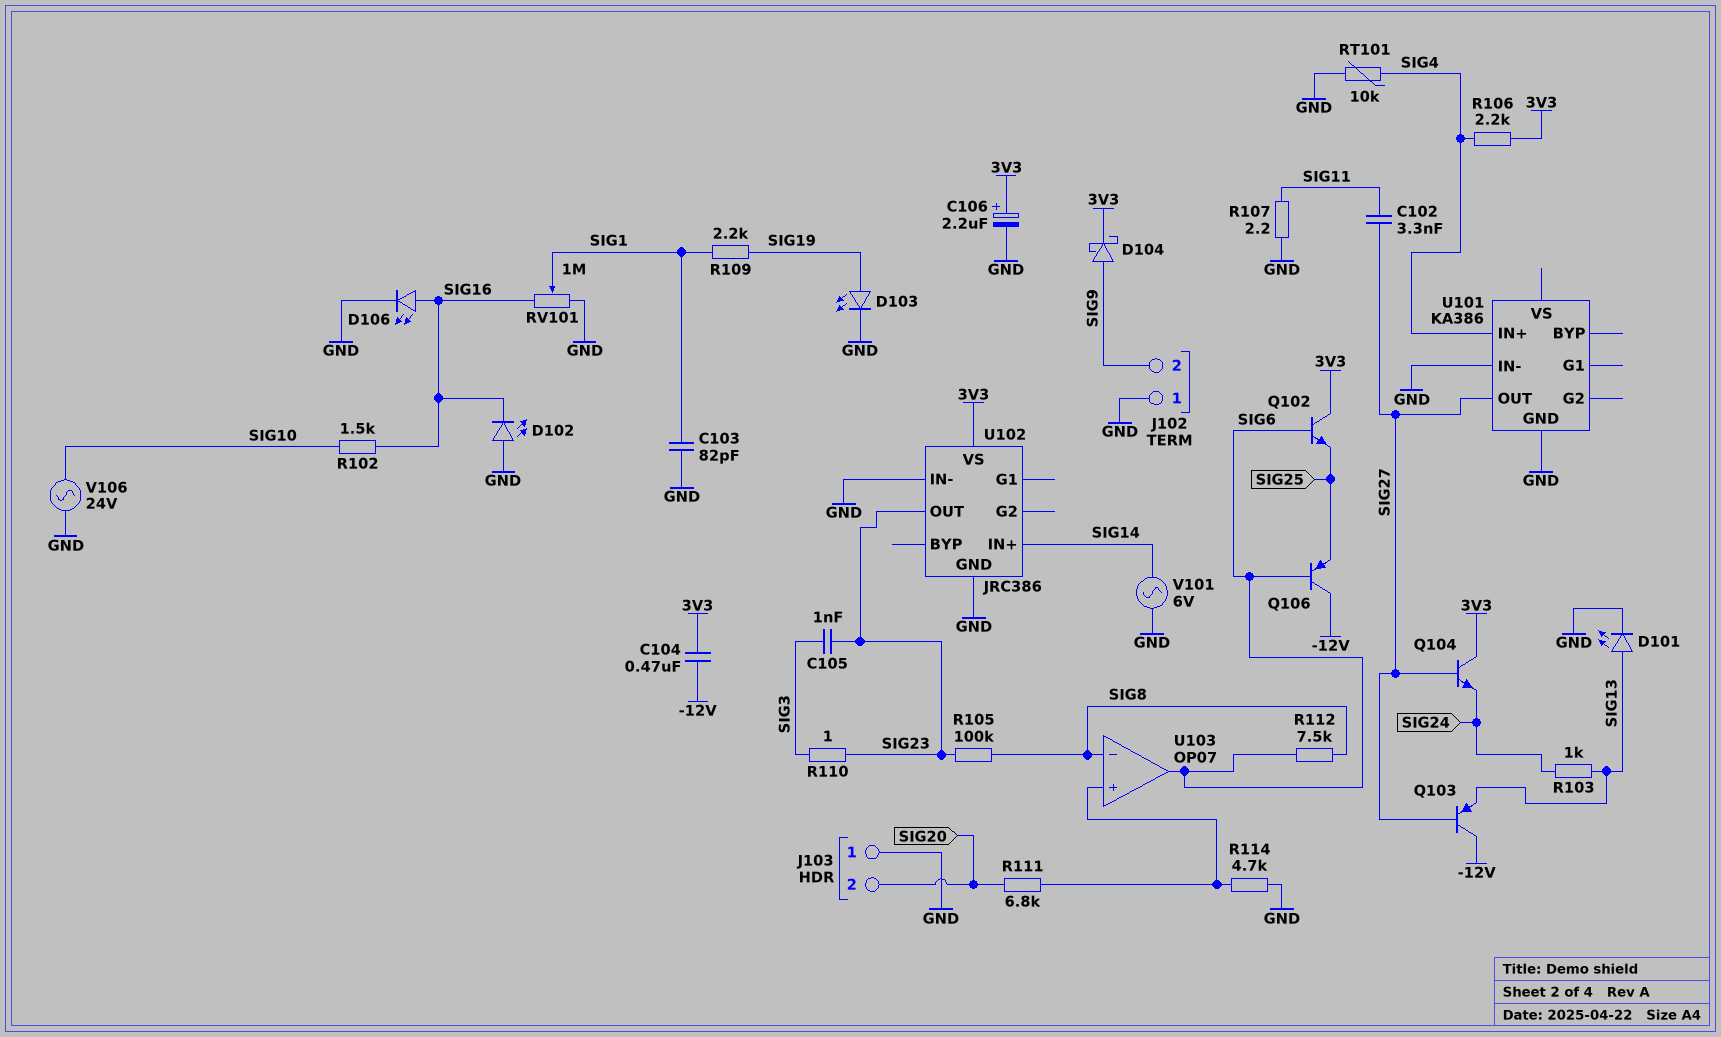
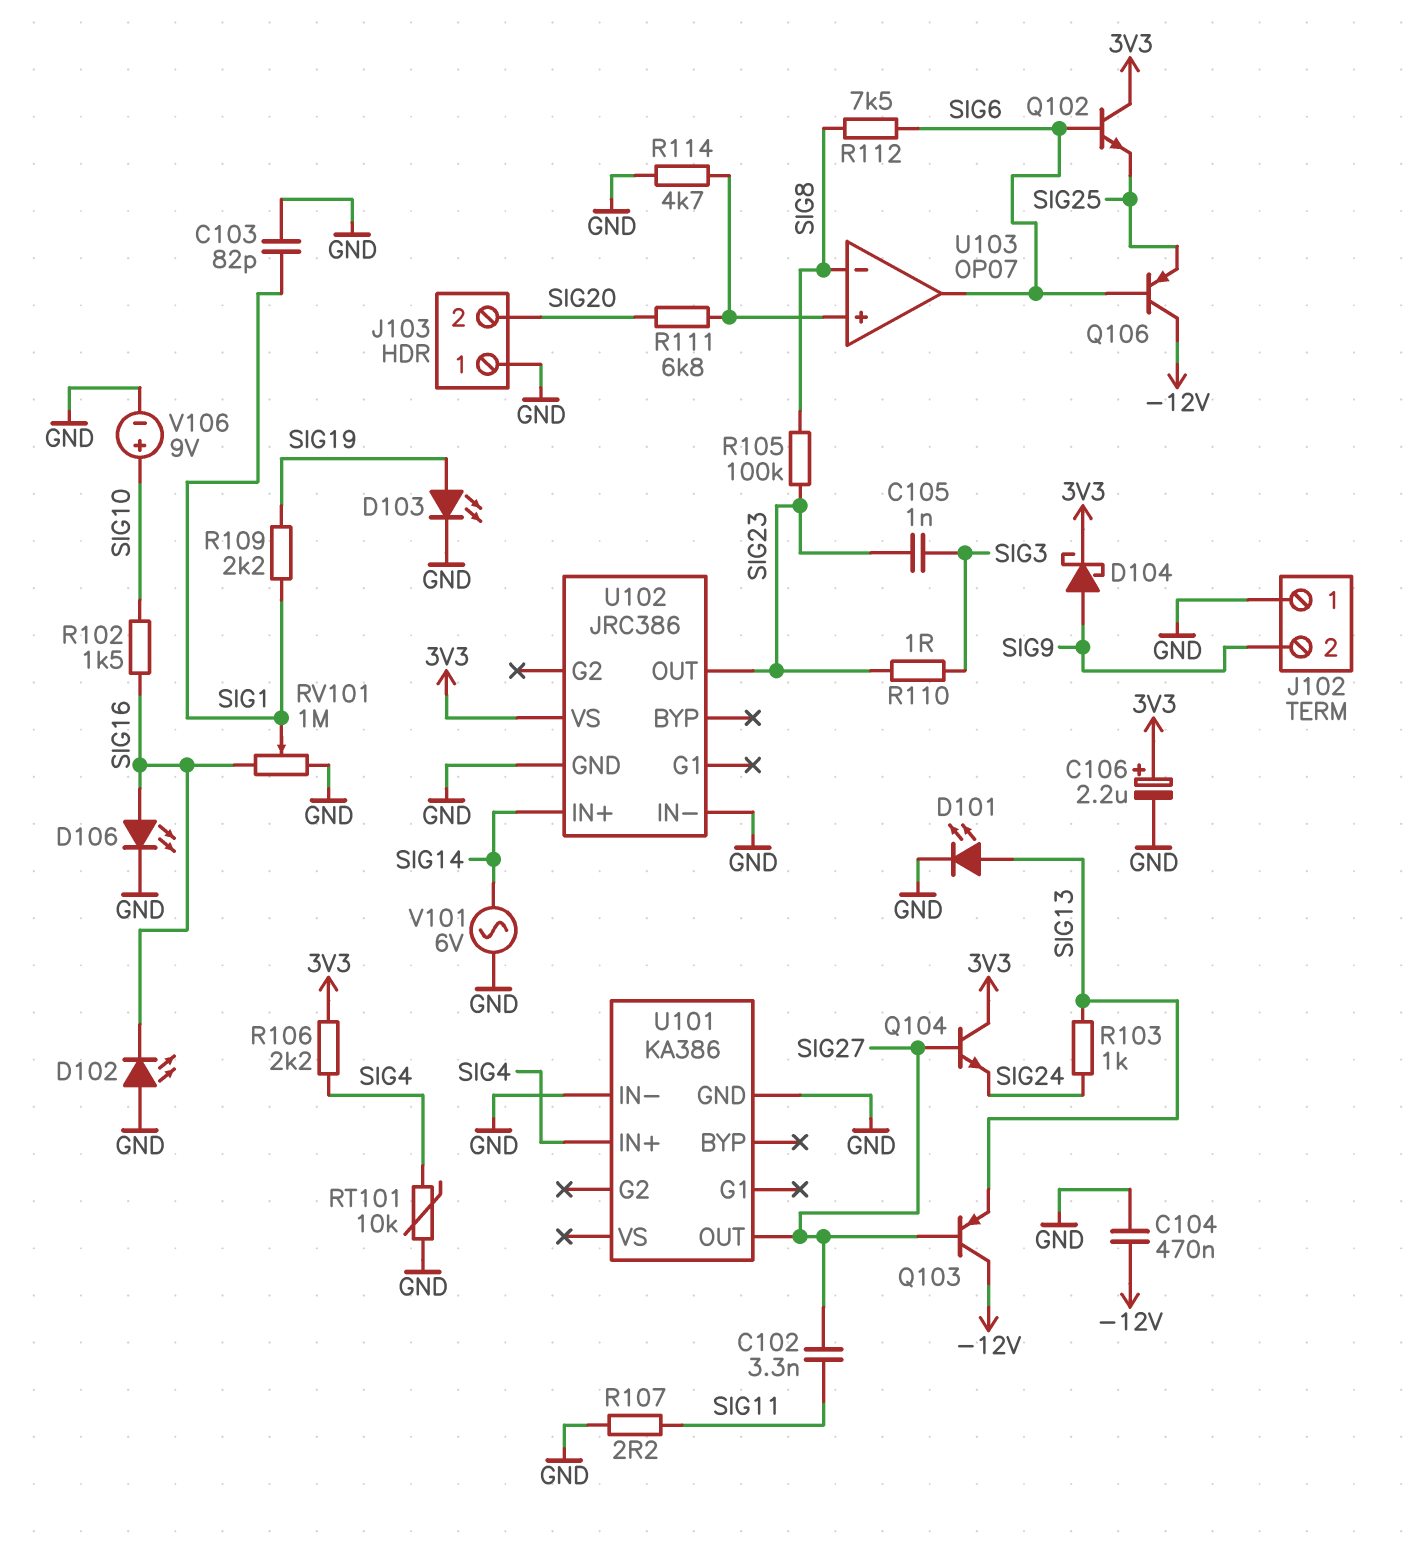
C104: 470nF (-12V, 3V3) -> 470nF (-12V, GND)
V106: AC 24V (GND, SIG10) -> 9V (plus SIG10, minus GND)

